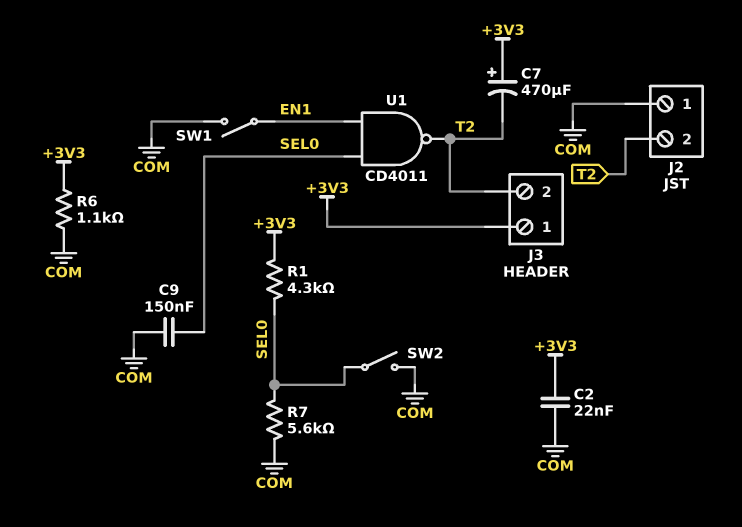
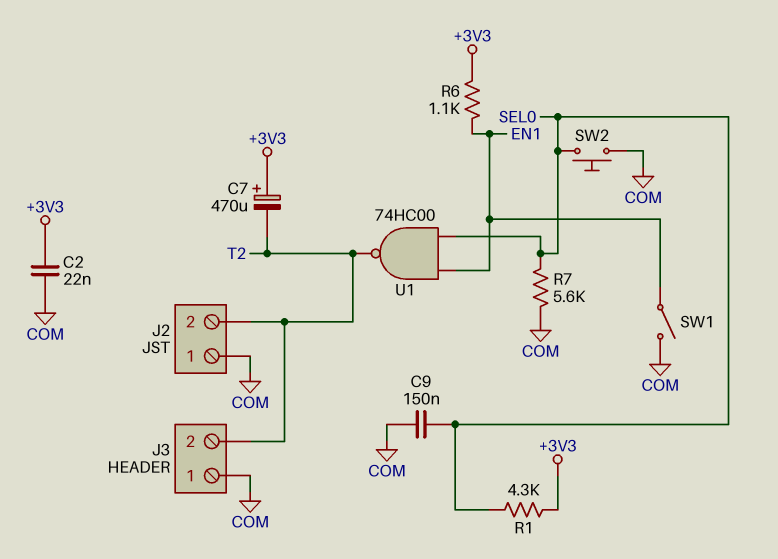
J3 pin 1: +3V3 -> COM
R6: 1.1k (+3V3, COM) -> 1.1k (+3V3, EN1)
SW2: switch (COM, SEL0) -> button (COM, SEL0)
U1: NAND CD4011 (in EN1, in SEL0, out T2) -> NAND 74HC00 (in EN1, in SEL0, out T2)

